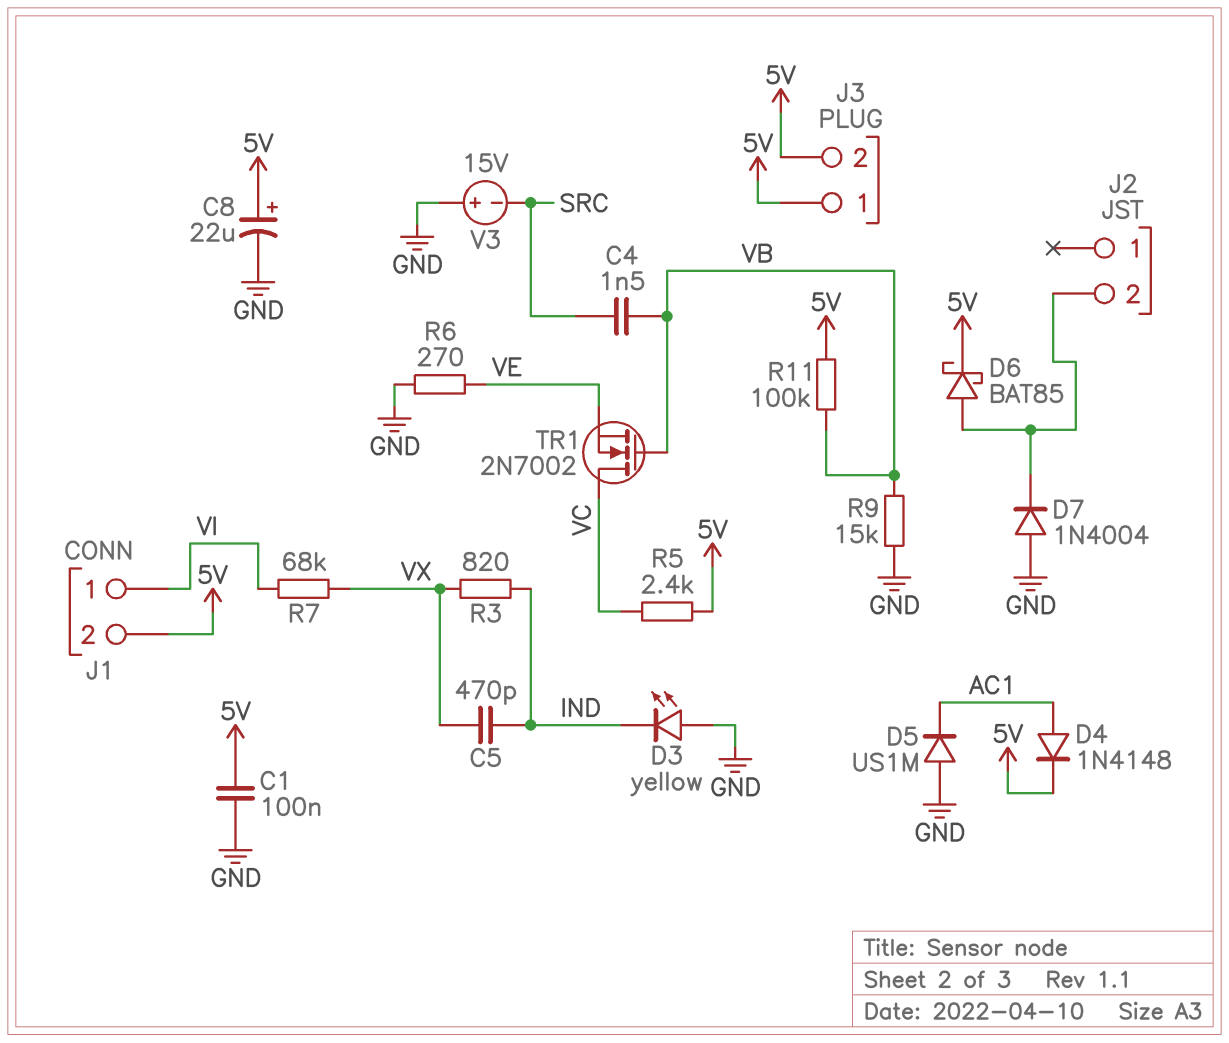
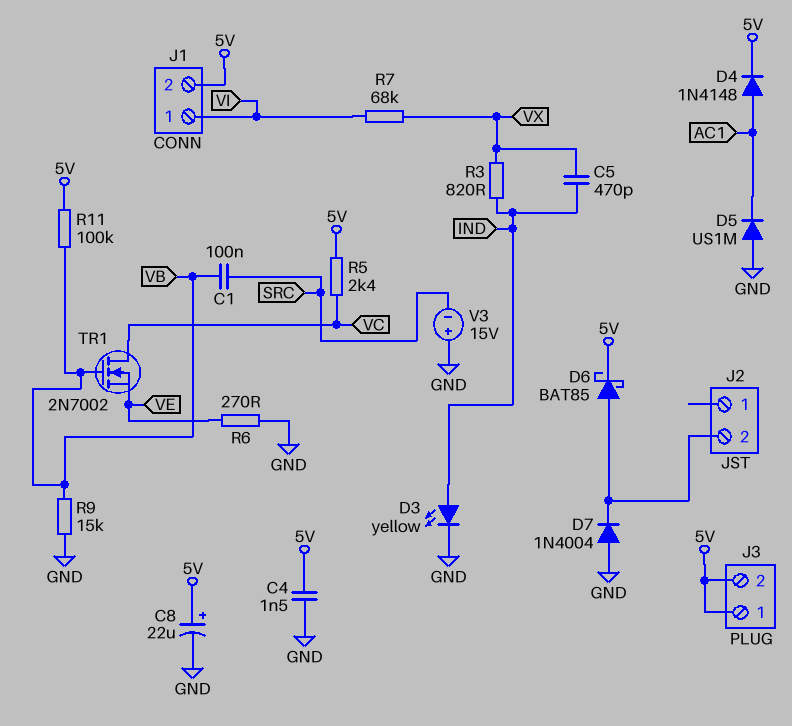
C1: 100nF (5V, GND) -> 100nF (SRC, VB)
C4: 1.5nF (SRC, VB) -> 1.5nF (5V, GND)
D3: LED yellow (A GND, K IND) -> LED yellow (A IND, K GND)

